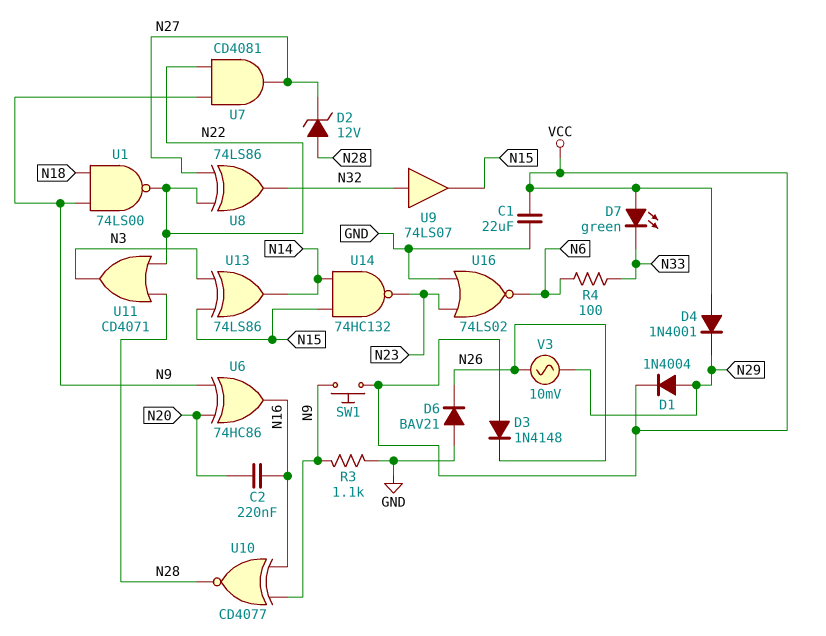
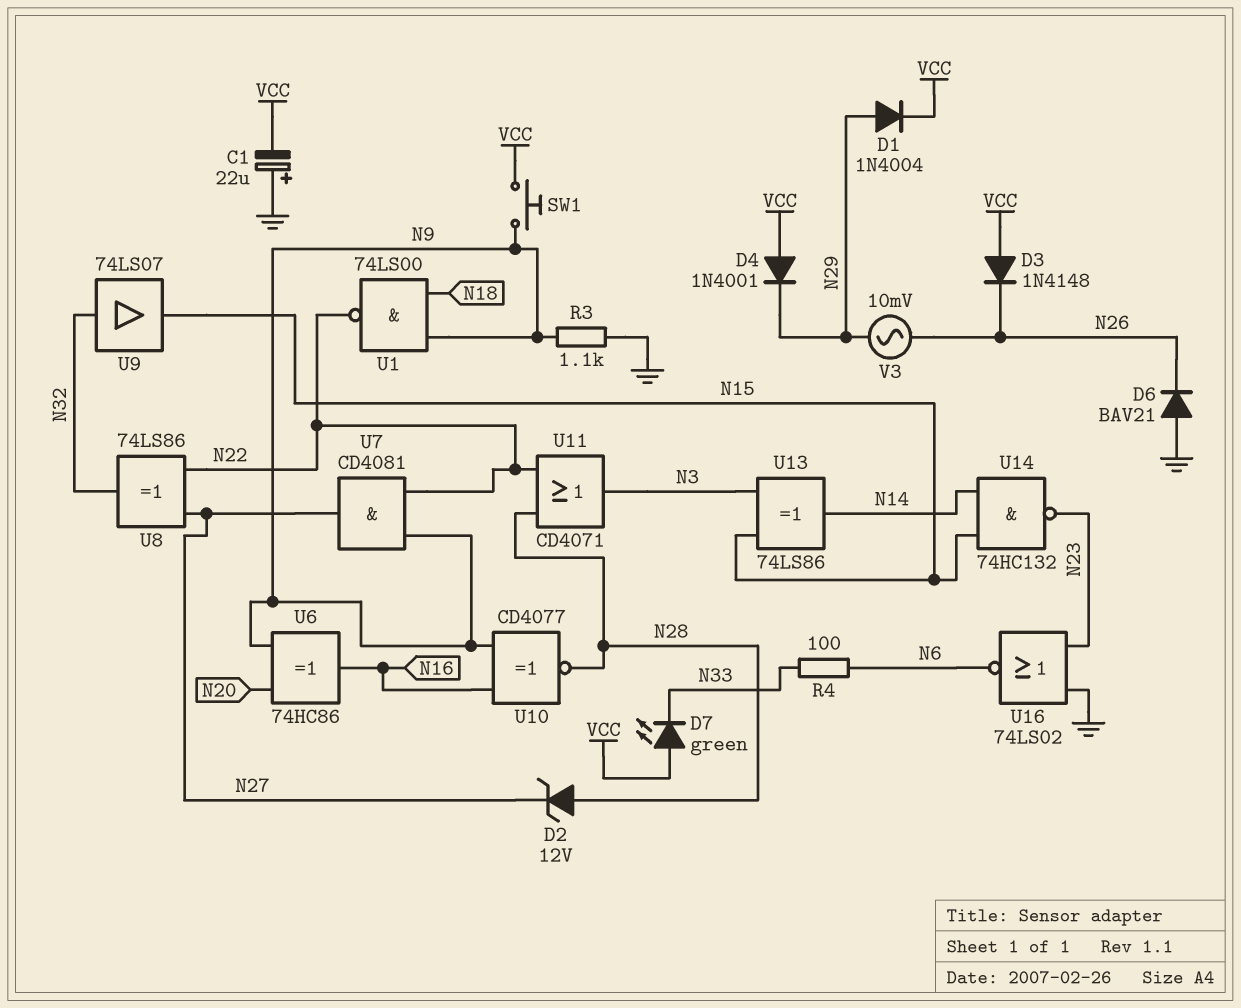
C1: 22uF (GND, VCC) -> 22uF (plus GND, minus VCC)
C2: 220nF (N16, N20) -> none

